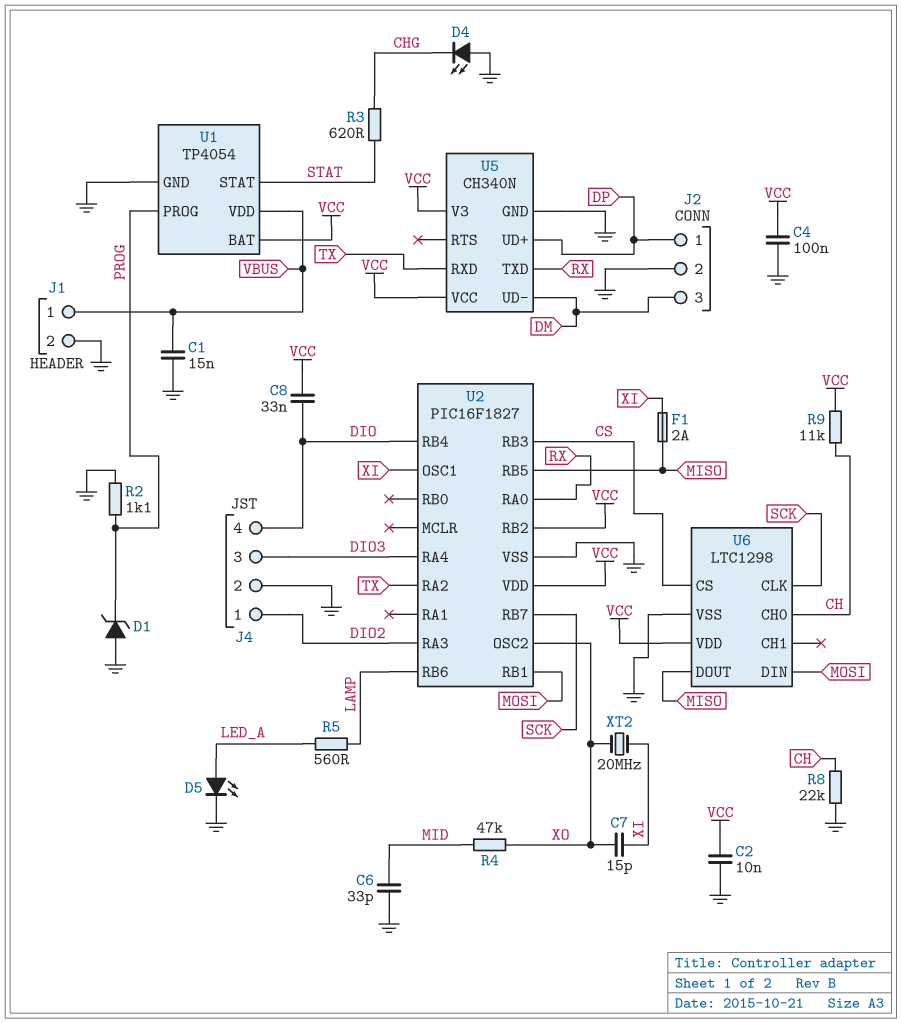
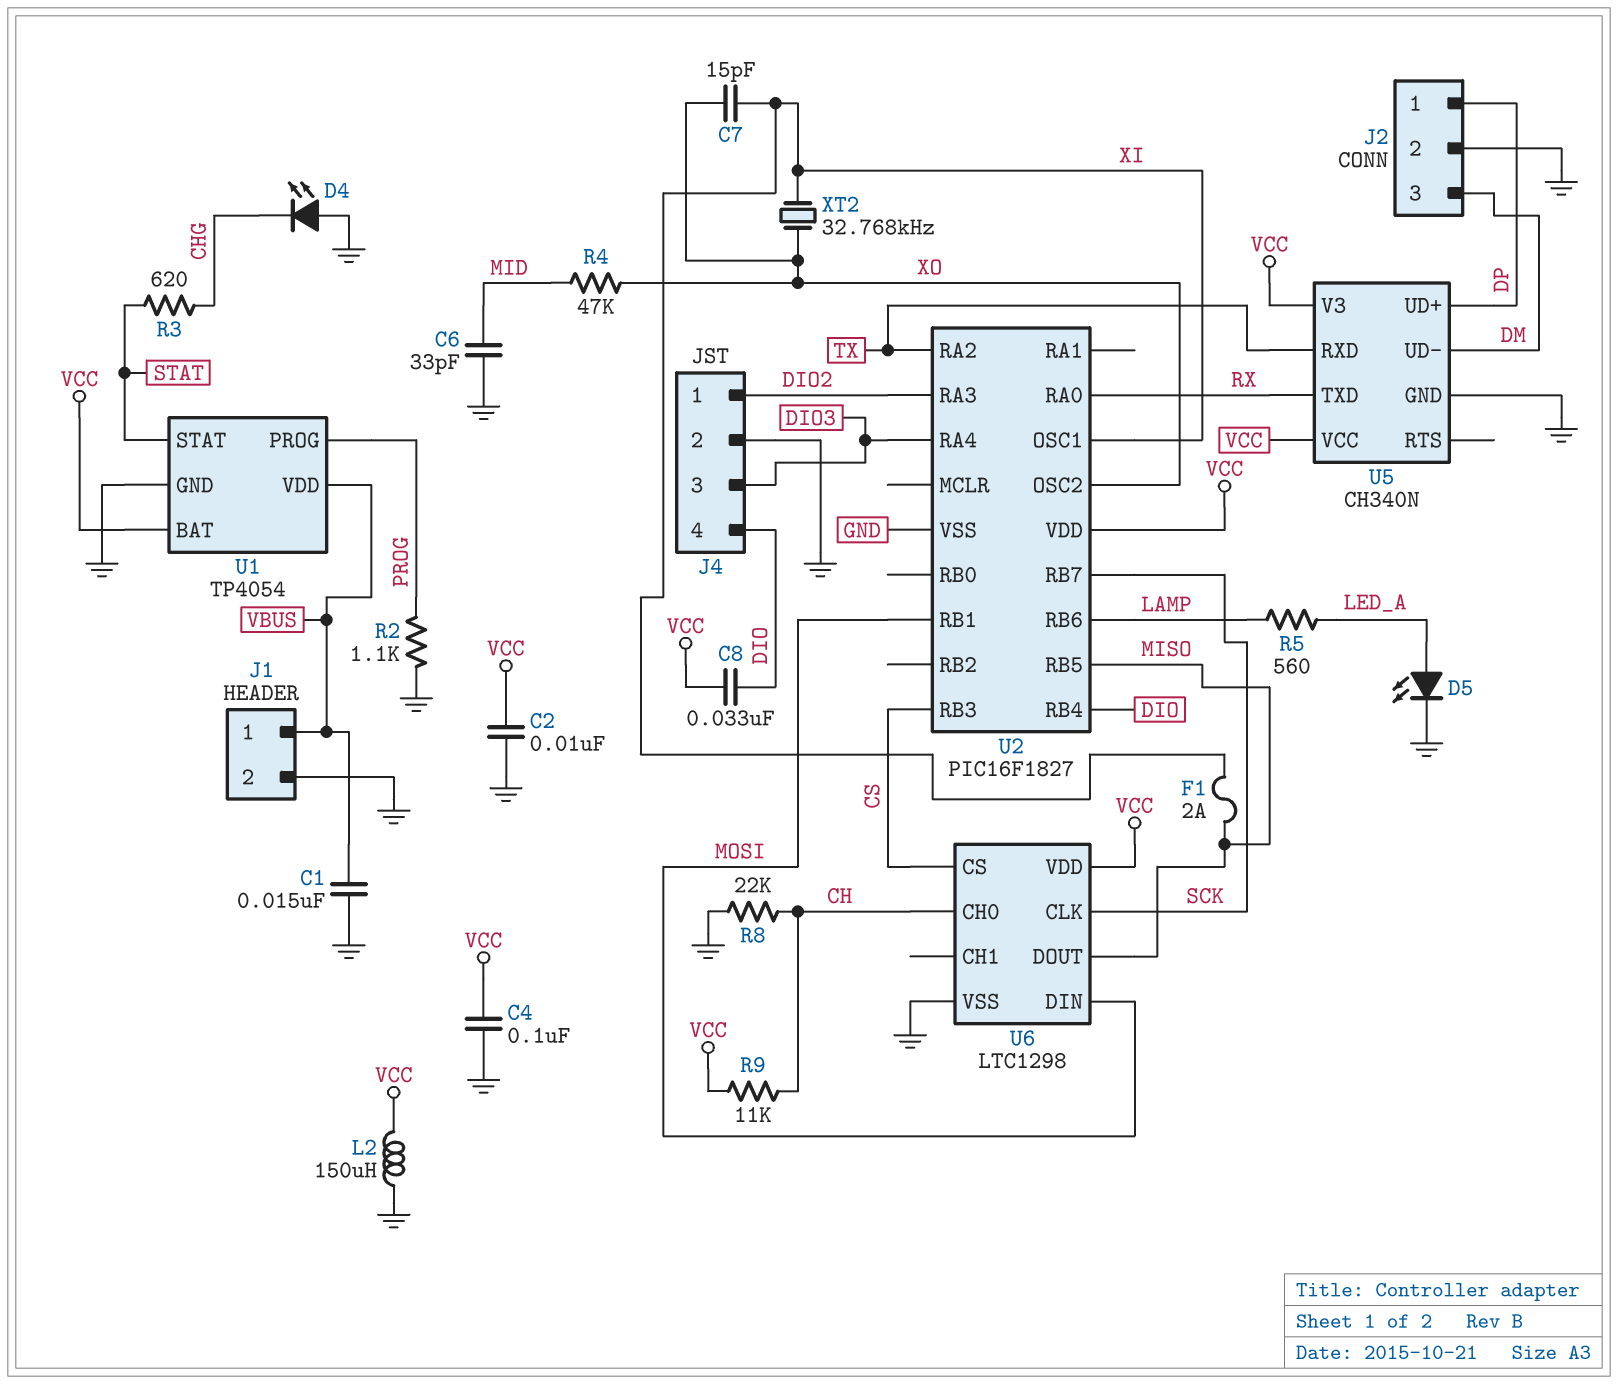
D1: zener (A GND, K PROG) -> none
L2: none -> 150uH (GND, VCC)
U2 pin RB2: VCC -> none
XT2: 20MHz (XI, XO) -> 32.768kHz (XI, XO)

